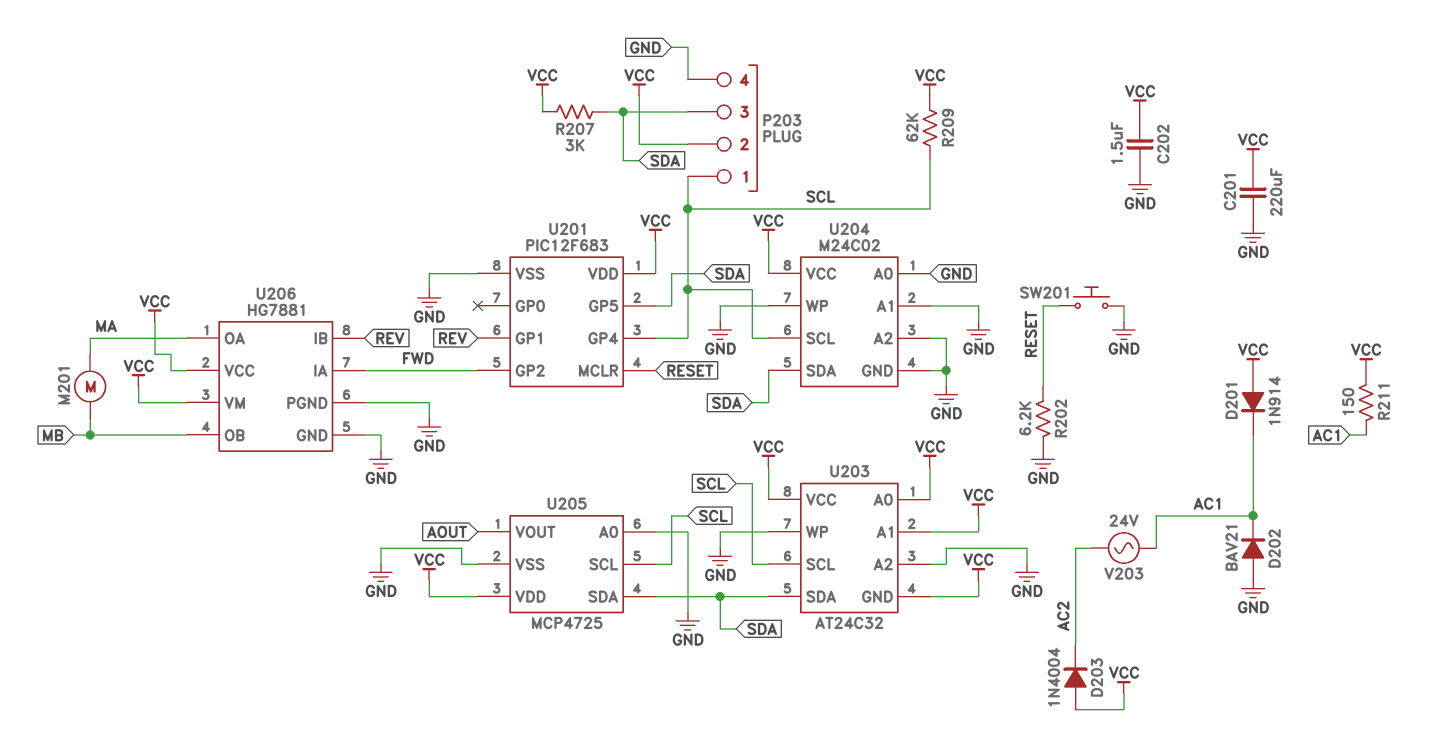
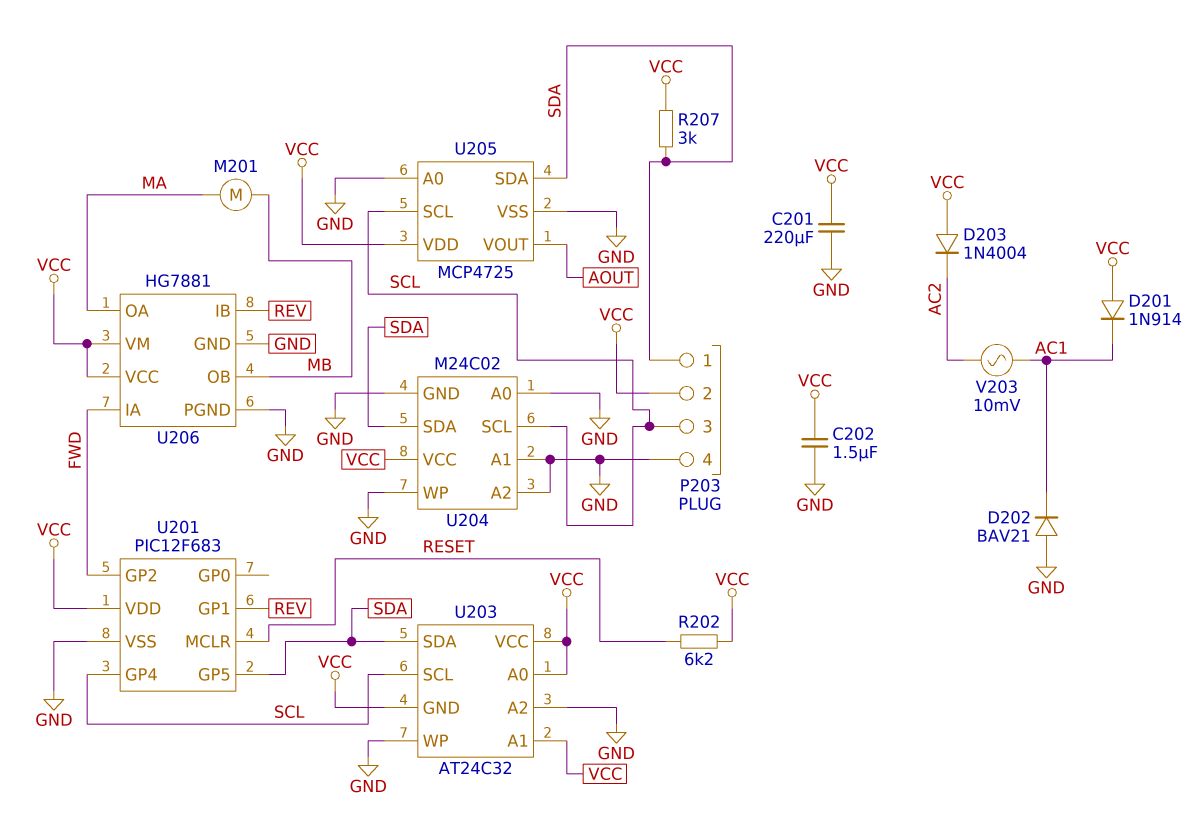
P203 pin 1: SCL -> SDA
P203 pin 3: SDA -> SCL
R202: 6.2k (GND, RESET) -> 6.2k (RESET, VCC)
R209: 62k (SCL, VCC) -> none
R211: 150 (AC1, VCC) -> none
SW201: button (GND, RESET) -> none
V203: AC 24V (AC1, AC2) -> AC 10mV (AC1, AC2)

